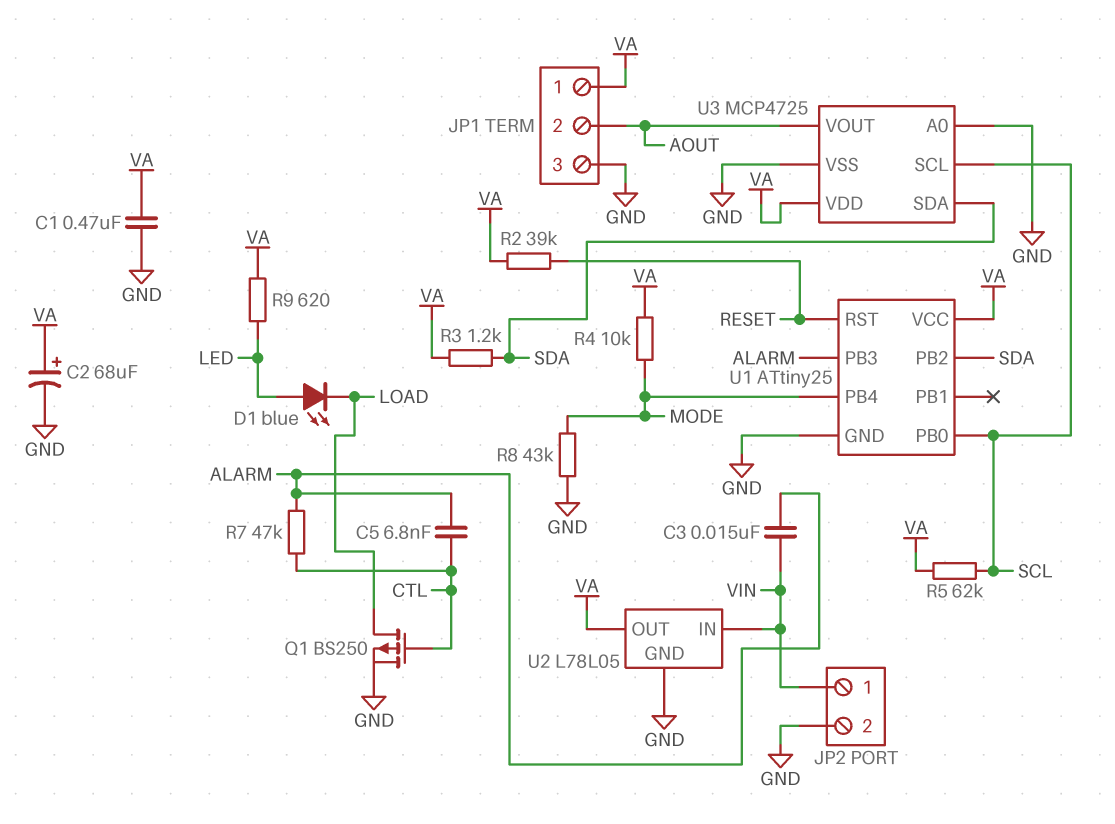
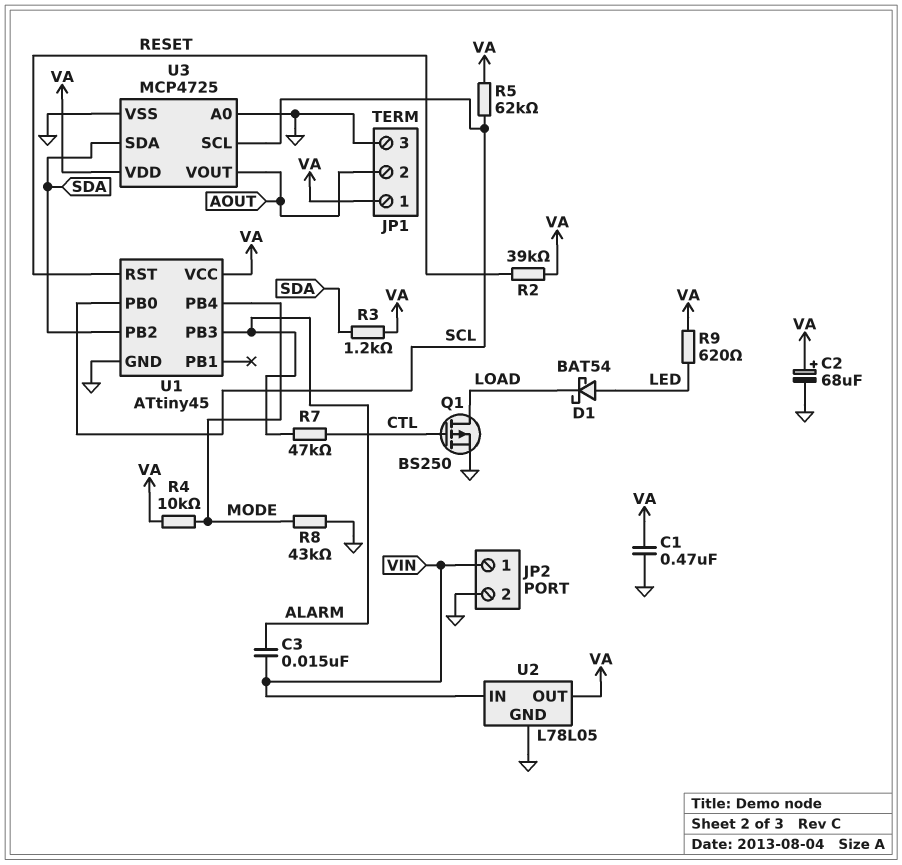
C5: 6.8nF (ALARM, CTL) -> none
D1: LED blue (A LED, K LOAD) -> schottky BAT54 (A LED, K LOAD)
U1: ATtiny25 -> ATtiny45

